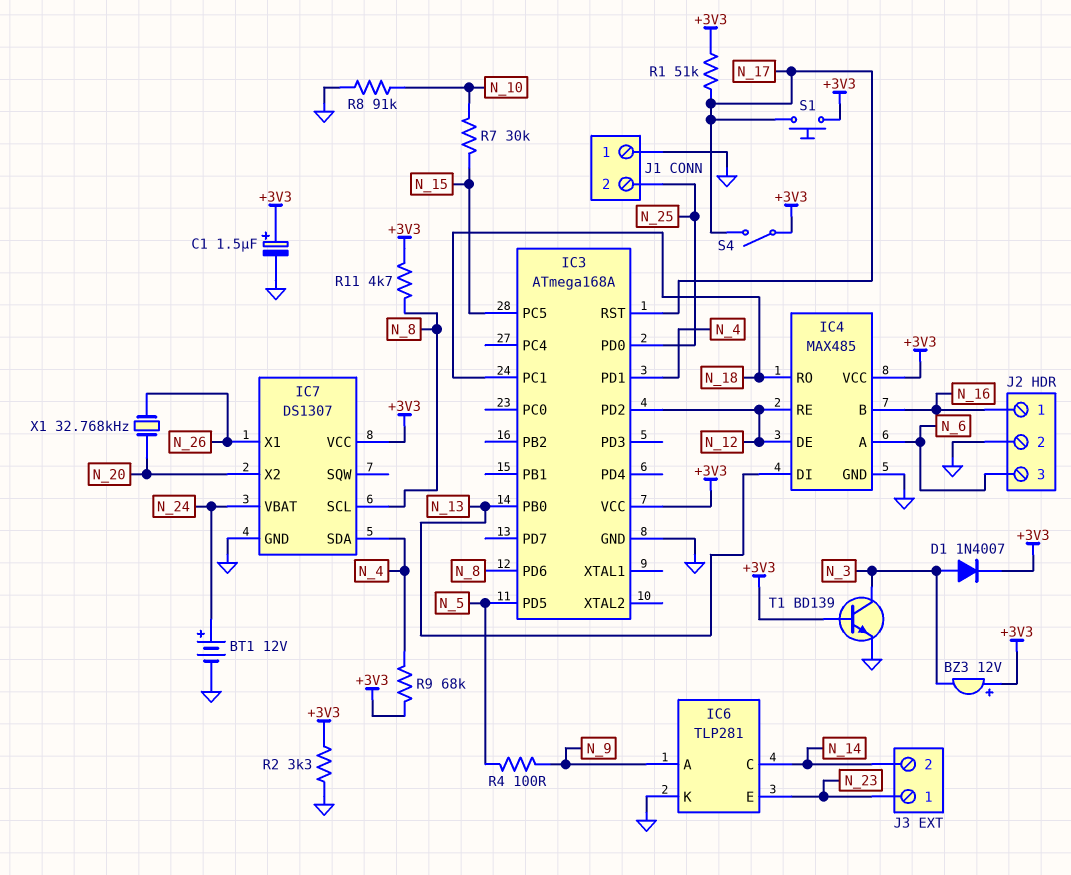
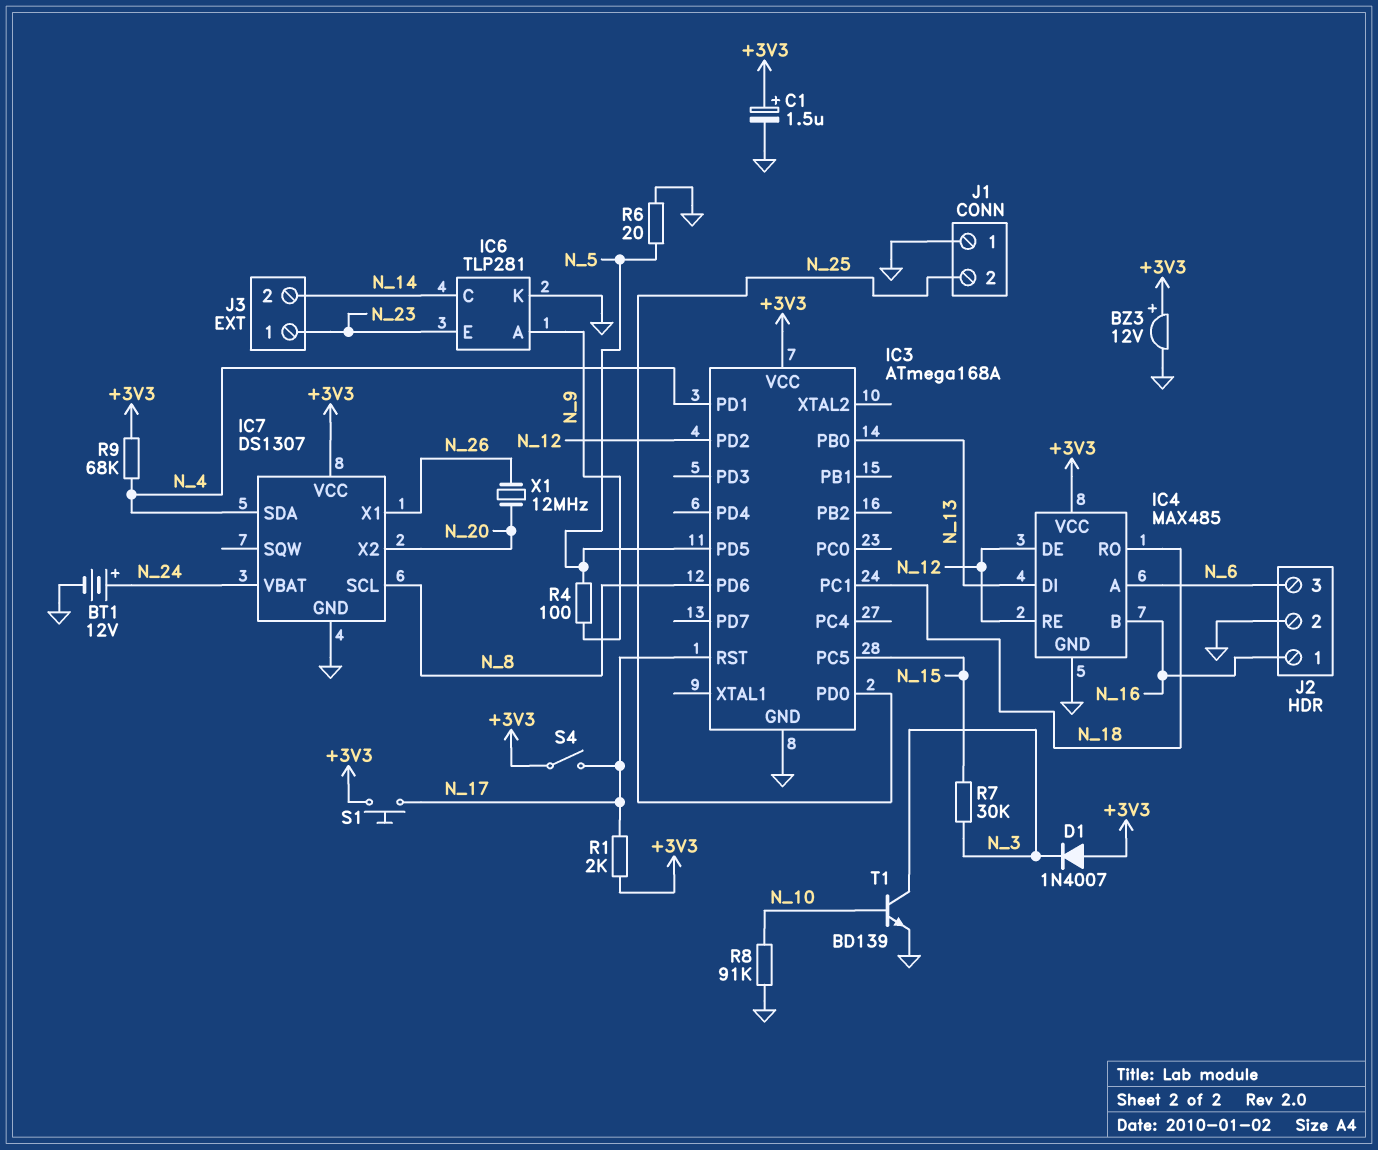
BZ3: buzzer 12V (plus +3V3, minus N_3) -> buzzer 12V (plus +3V3, minus GND)
D1: diode 1N4007 (A N_3, K +3V3) -> diode 1N4007 (A +3V3, K N_3)
R1: 51k (+3V3, N_17) -> 2k (+3V3, N_17)
R2: 3.3k (+3V3, GND) -> none
R6: none -> 20 (GND, N_5)
R7: 30k (N_10, N_15) -> 30k (N_3, N_15)
R11: 4.7k (+3V3, N_8) -> none
T1: NPN BD139 (B +3V3, C N_3, E GND) -> NPN BD139 (B N_10, C N_3, E GND)
X1: 32.768kHz (N_20, N_26) -> 12MHz (N_20, N_26)

